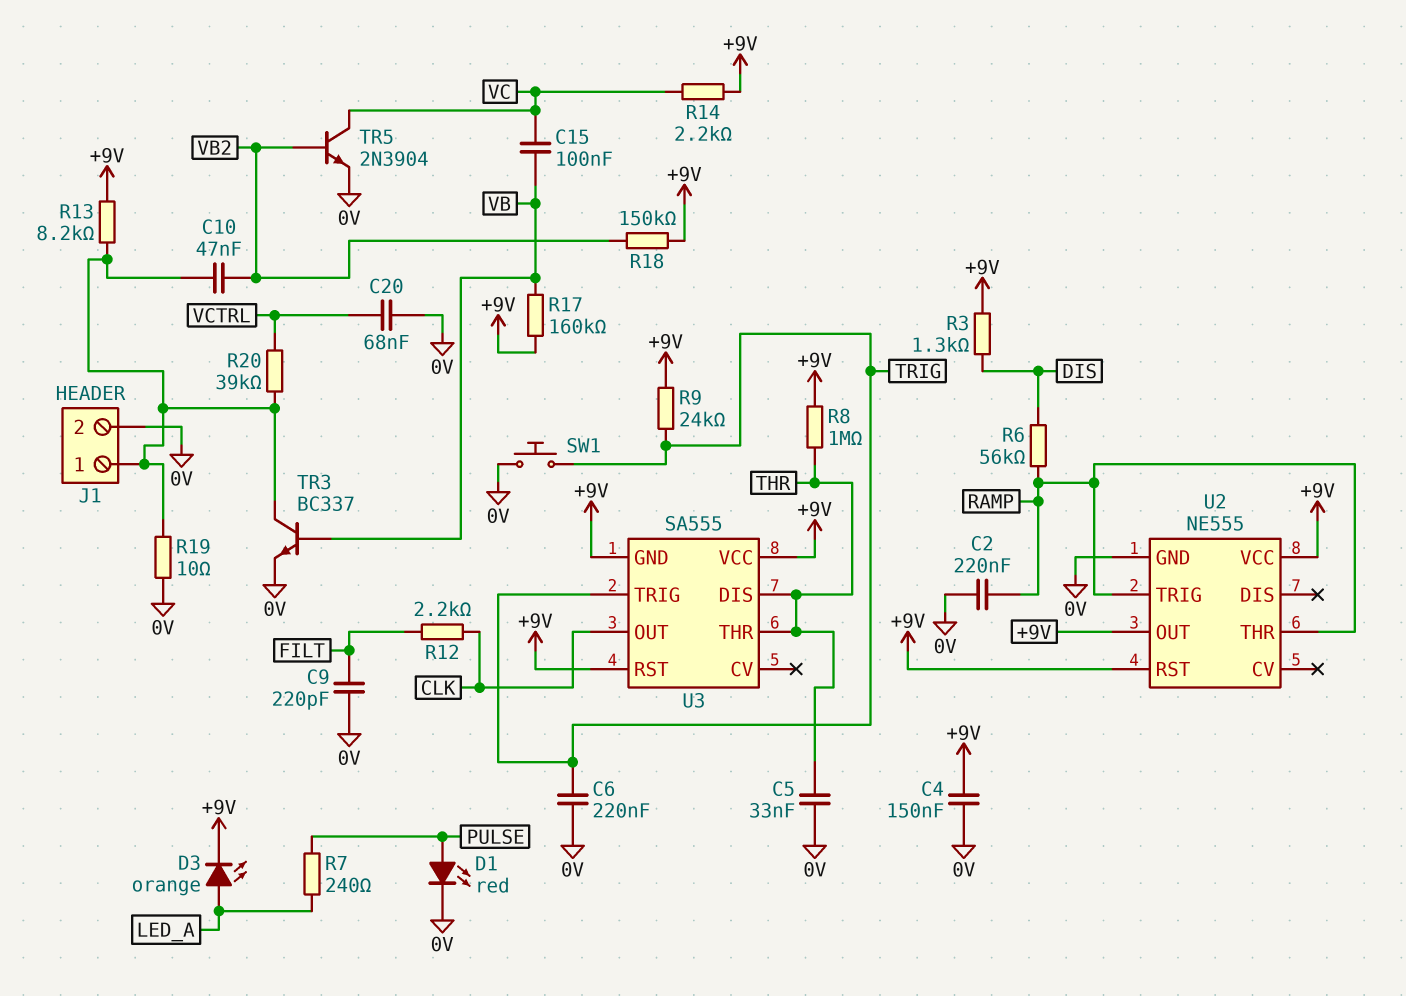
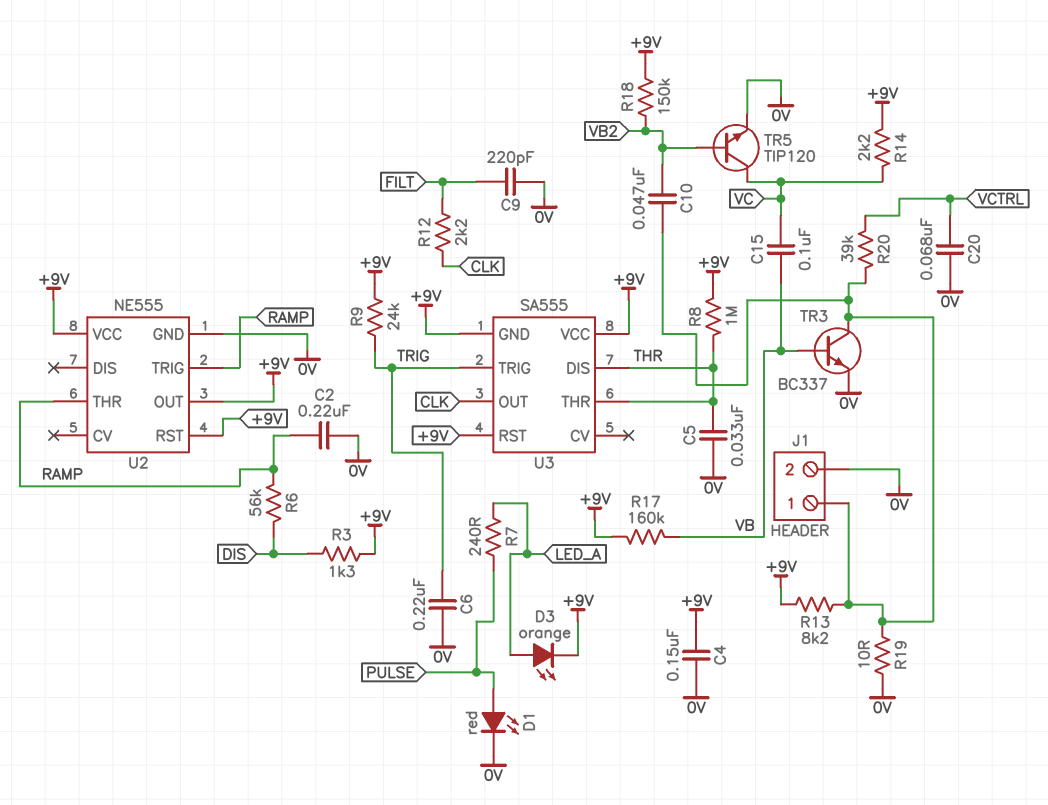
SW1: button (0V, TRIG) -> none
TR5: NPN 2N3904 (B VB2, C VC, E 0V) -> NPN TIP120 (B VB2, C VC, E 0V)

